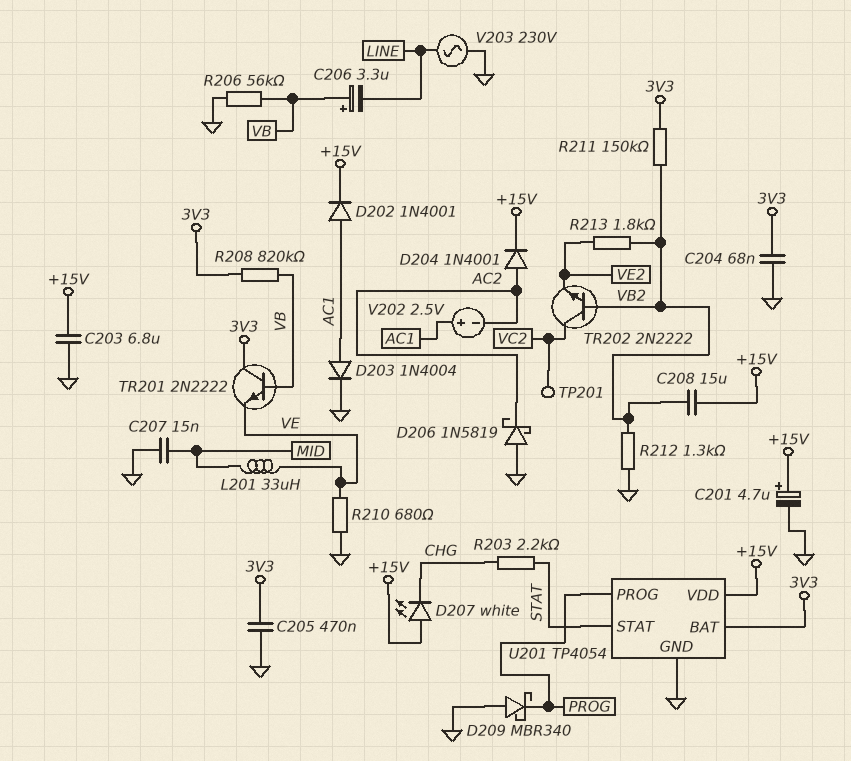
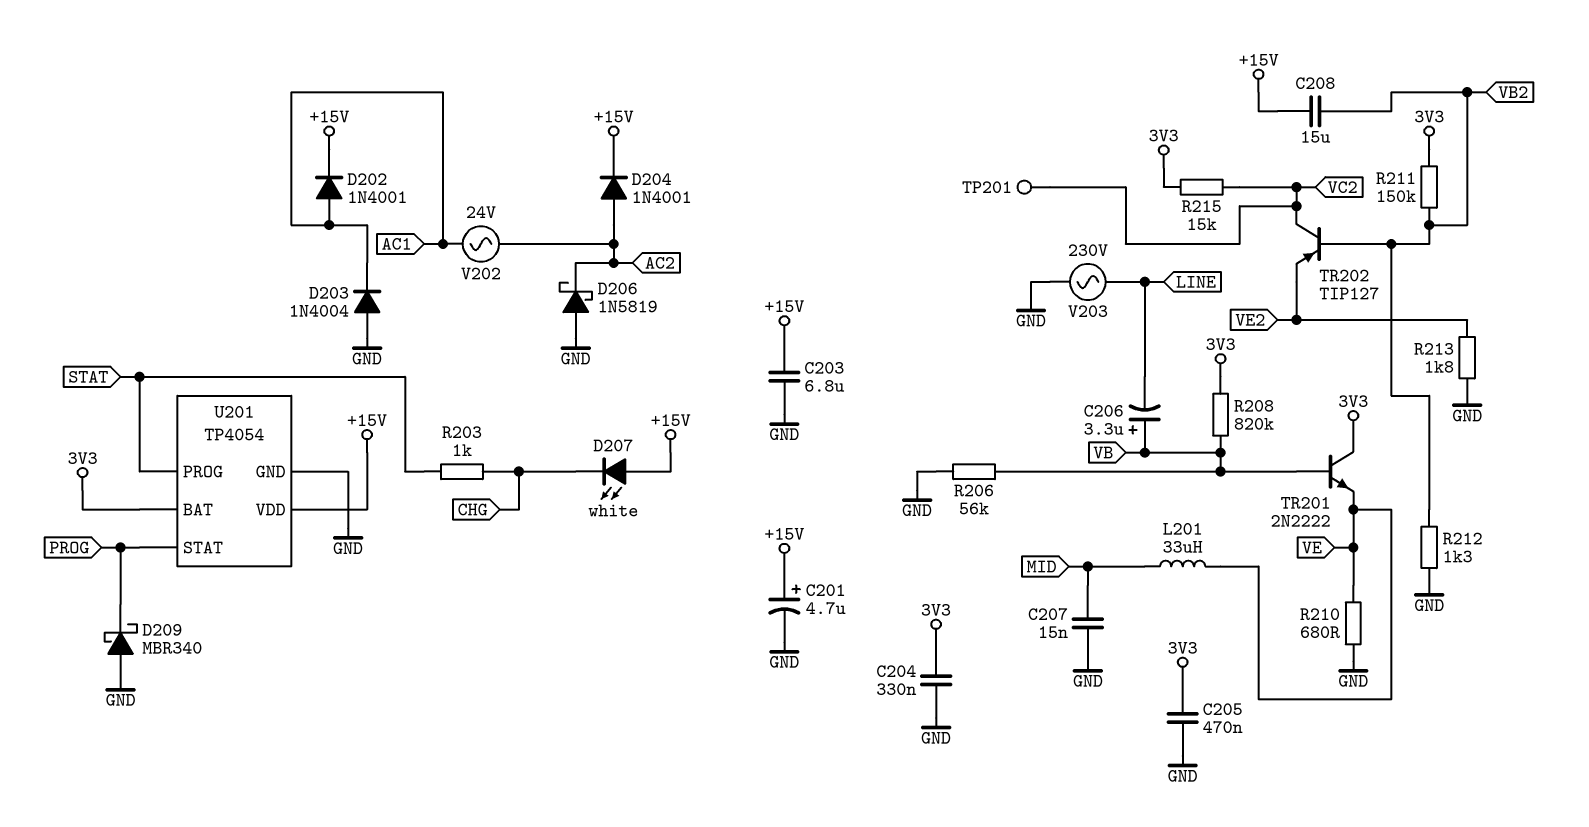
C204: 68nF (3V3, GND) -> 330nF (3V3, GND)
D203: diode 1N4004 (A AC1, K GND) -> diode 1N4004 (A GND, K AC1)
R203: 2.2k (CHG, STAT) -> 1k (CHG, STAT)
R213: 1.8k (VB2, VE2) -> 1.8k (GND, VE2)
R215: none -> 15k (3V3, VC2)
TR202: NPN 2N2222 (B VB2, C VC2, E VE2) -> PNP TIP127 (B VB2, C VC2, E VE2)
U201 pin PROG: PROG -> STAT
U201 pin STAT: STAT -> PROG
V202: 2.5V (plus AC1, minus AC2) -> AC 24V (AC1, AC2)

